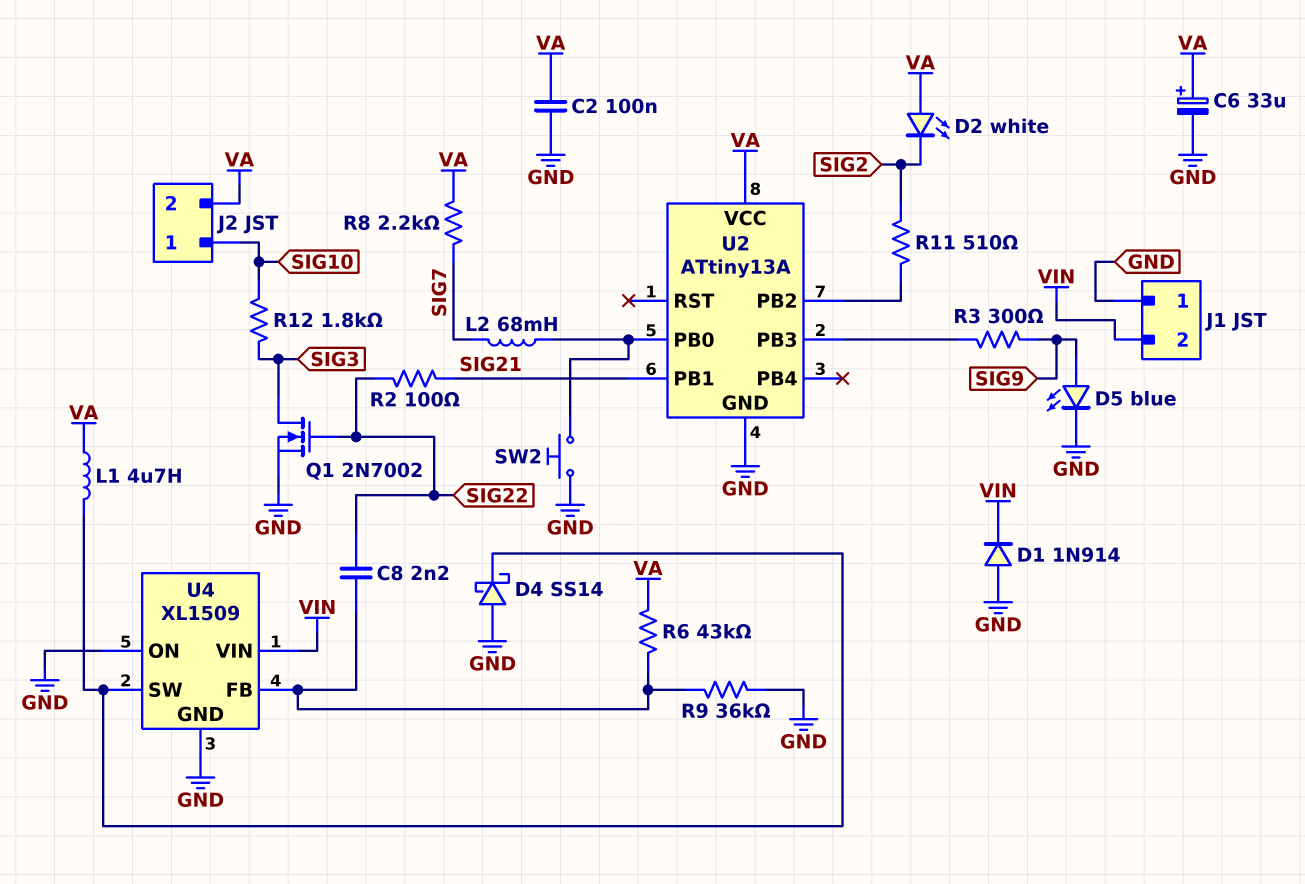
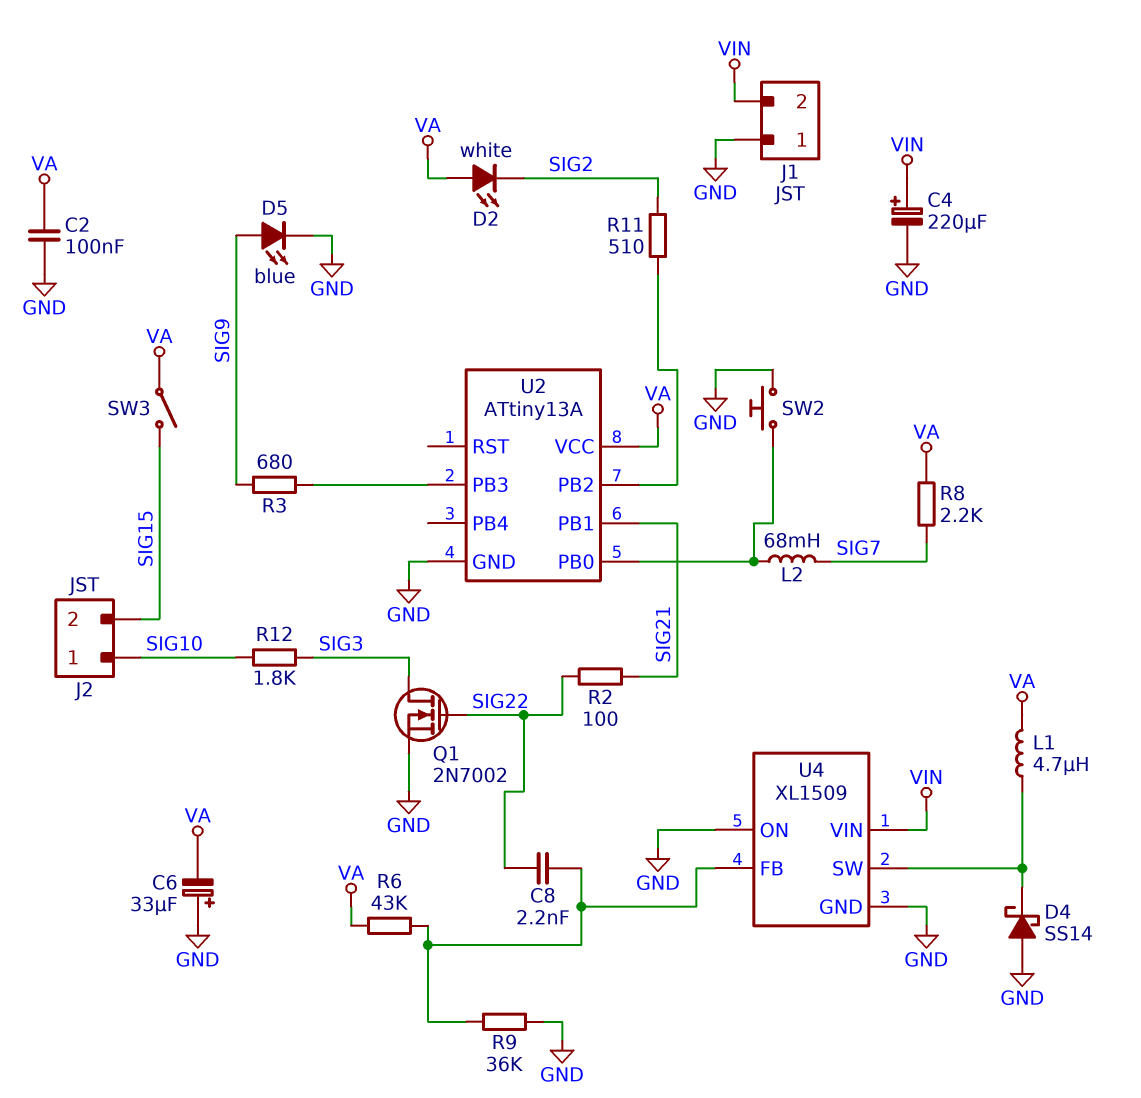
C4: none -> 220uF (plus VIN, minus GND)
C6: 33uF (plus VA, minus GND) -> 33uF (plus GND, minus VA)
D1: diode 1N914 (A GND, K VIN) -> none
J2 pin 2: VA -> SIG15
R3: 300 (SIG9, U2/PB3) -> 680 (SIG9, U2/PB3)
SW3: none -> switch (SIG15, VA)

